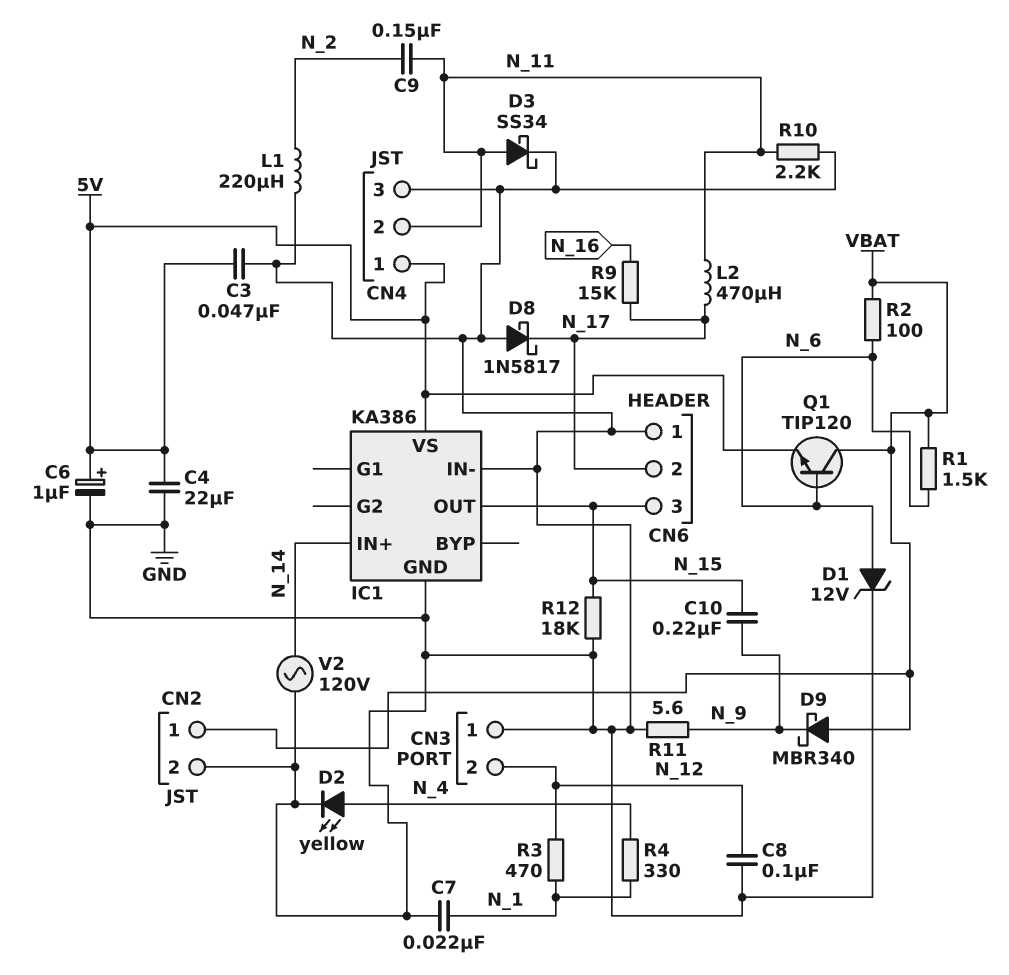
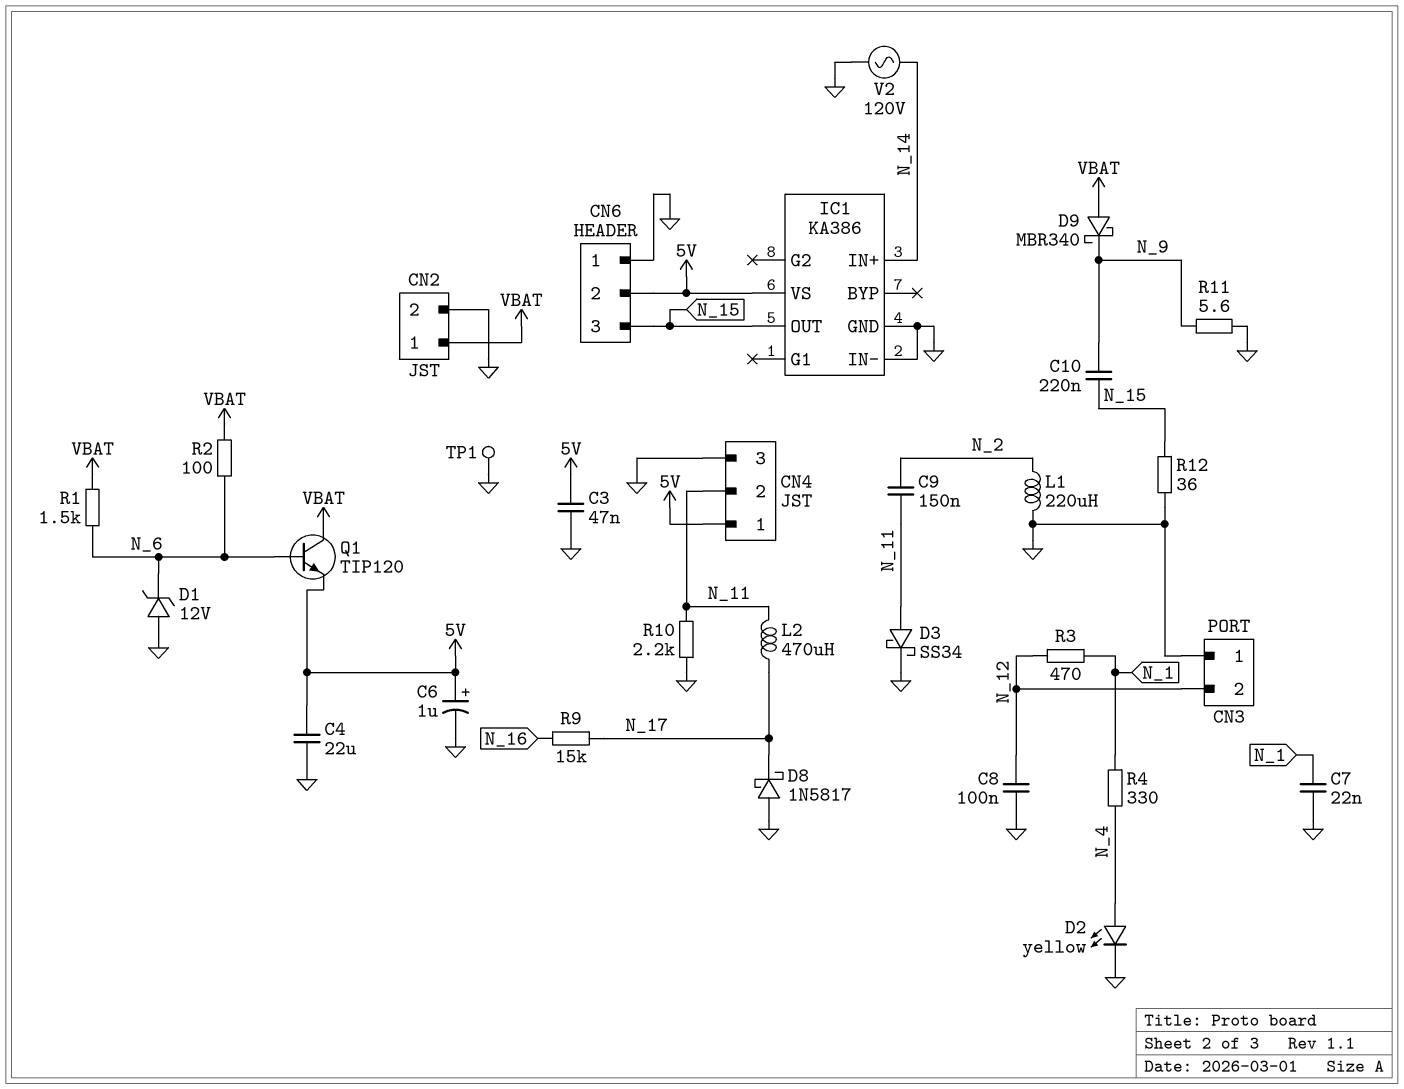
CN6 pin 2: N_17 -> 5V
D1: zener 12V (A N_6, K GND) -> zener 12V (A GND, K N_6)
R12: 18k (GND, N_15) -> 36 (GND, N_15)
TP1: none -> test point (GND)

